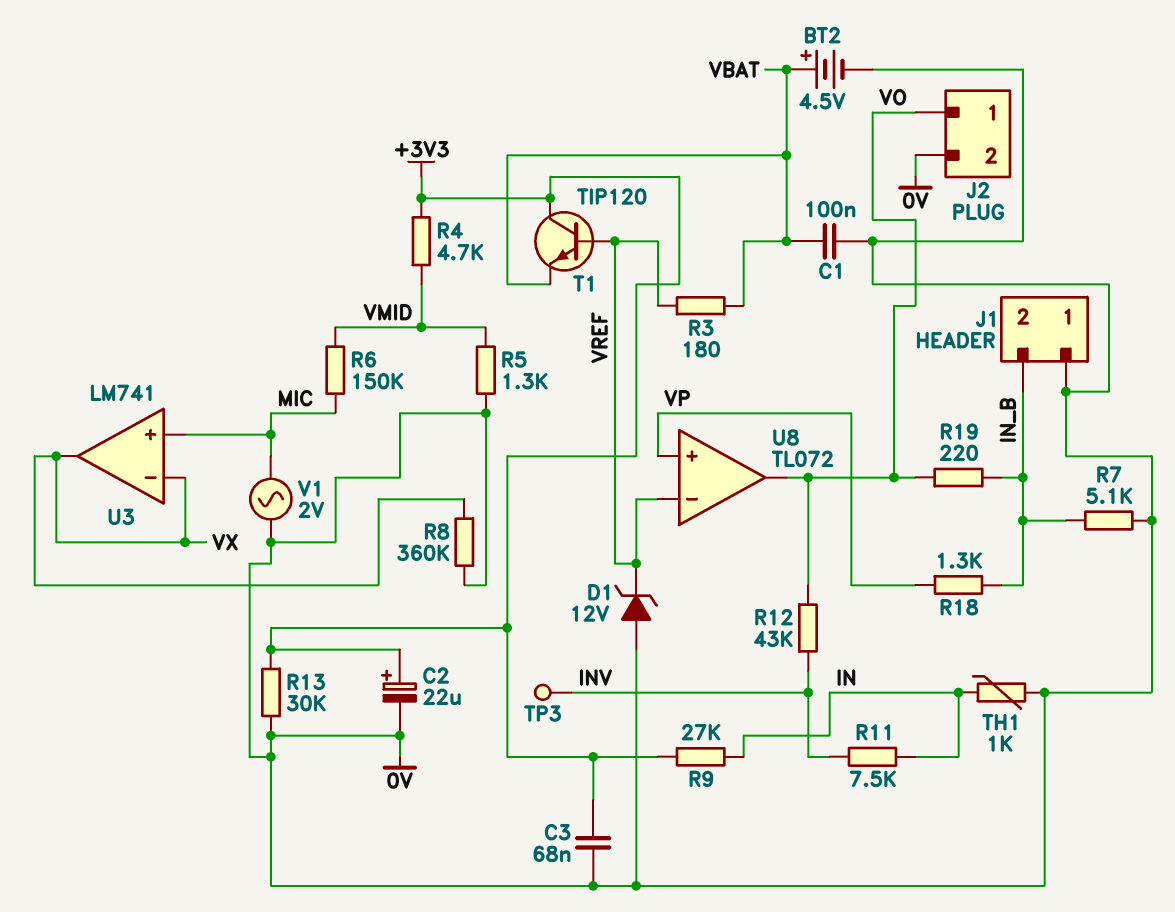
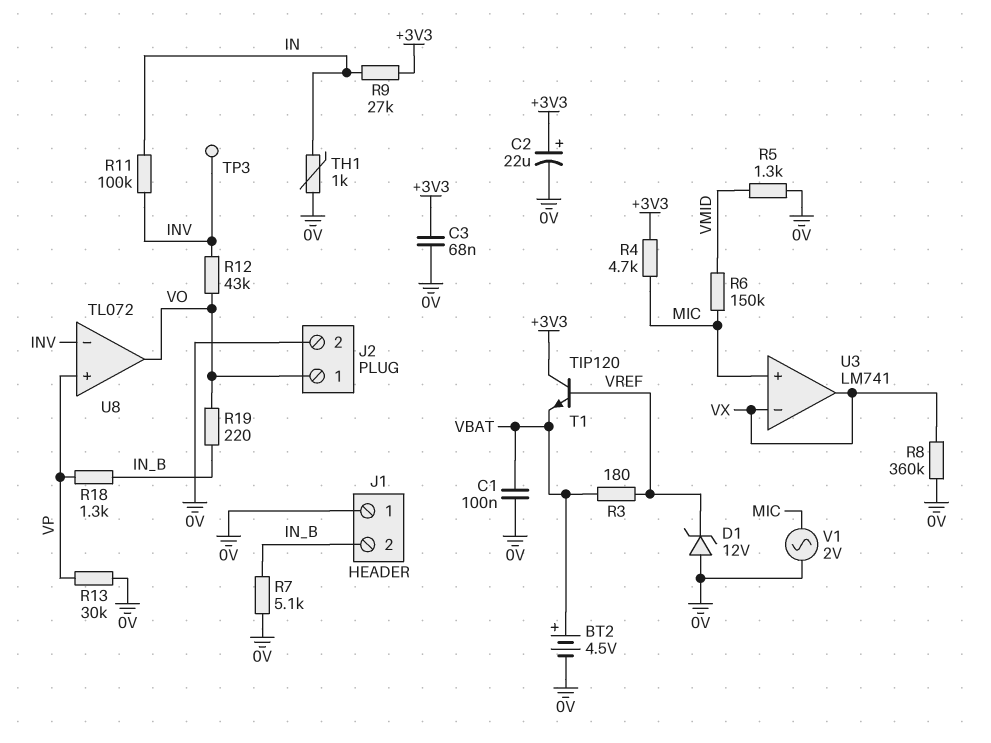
R4: 4.7k (+3V3, VMID) -> 4.7k (+3V3, MIC)
R11: 7.5k (IN, INV) -> 100k (IN, INV)
R13: 30k (+3V3, 0V) -> 30k (0V, VP)
U8 pin in-: VREF -> INV

